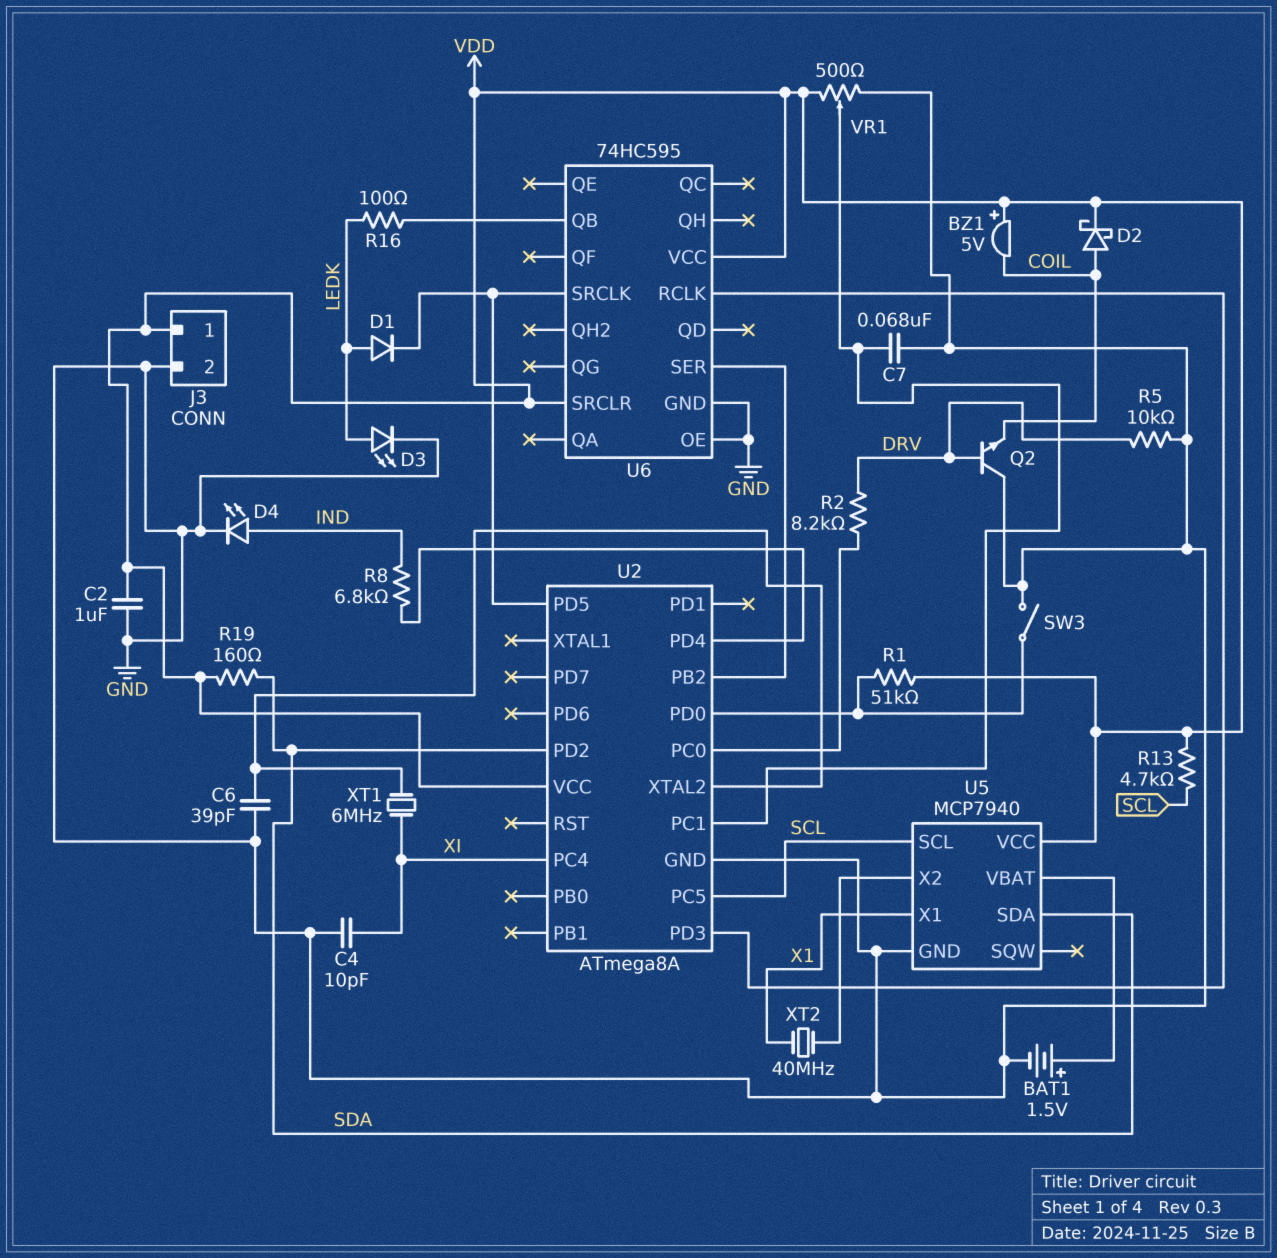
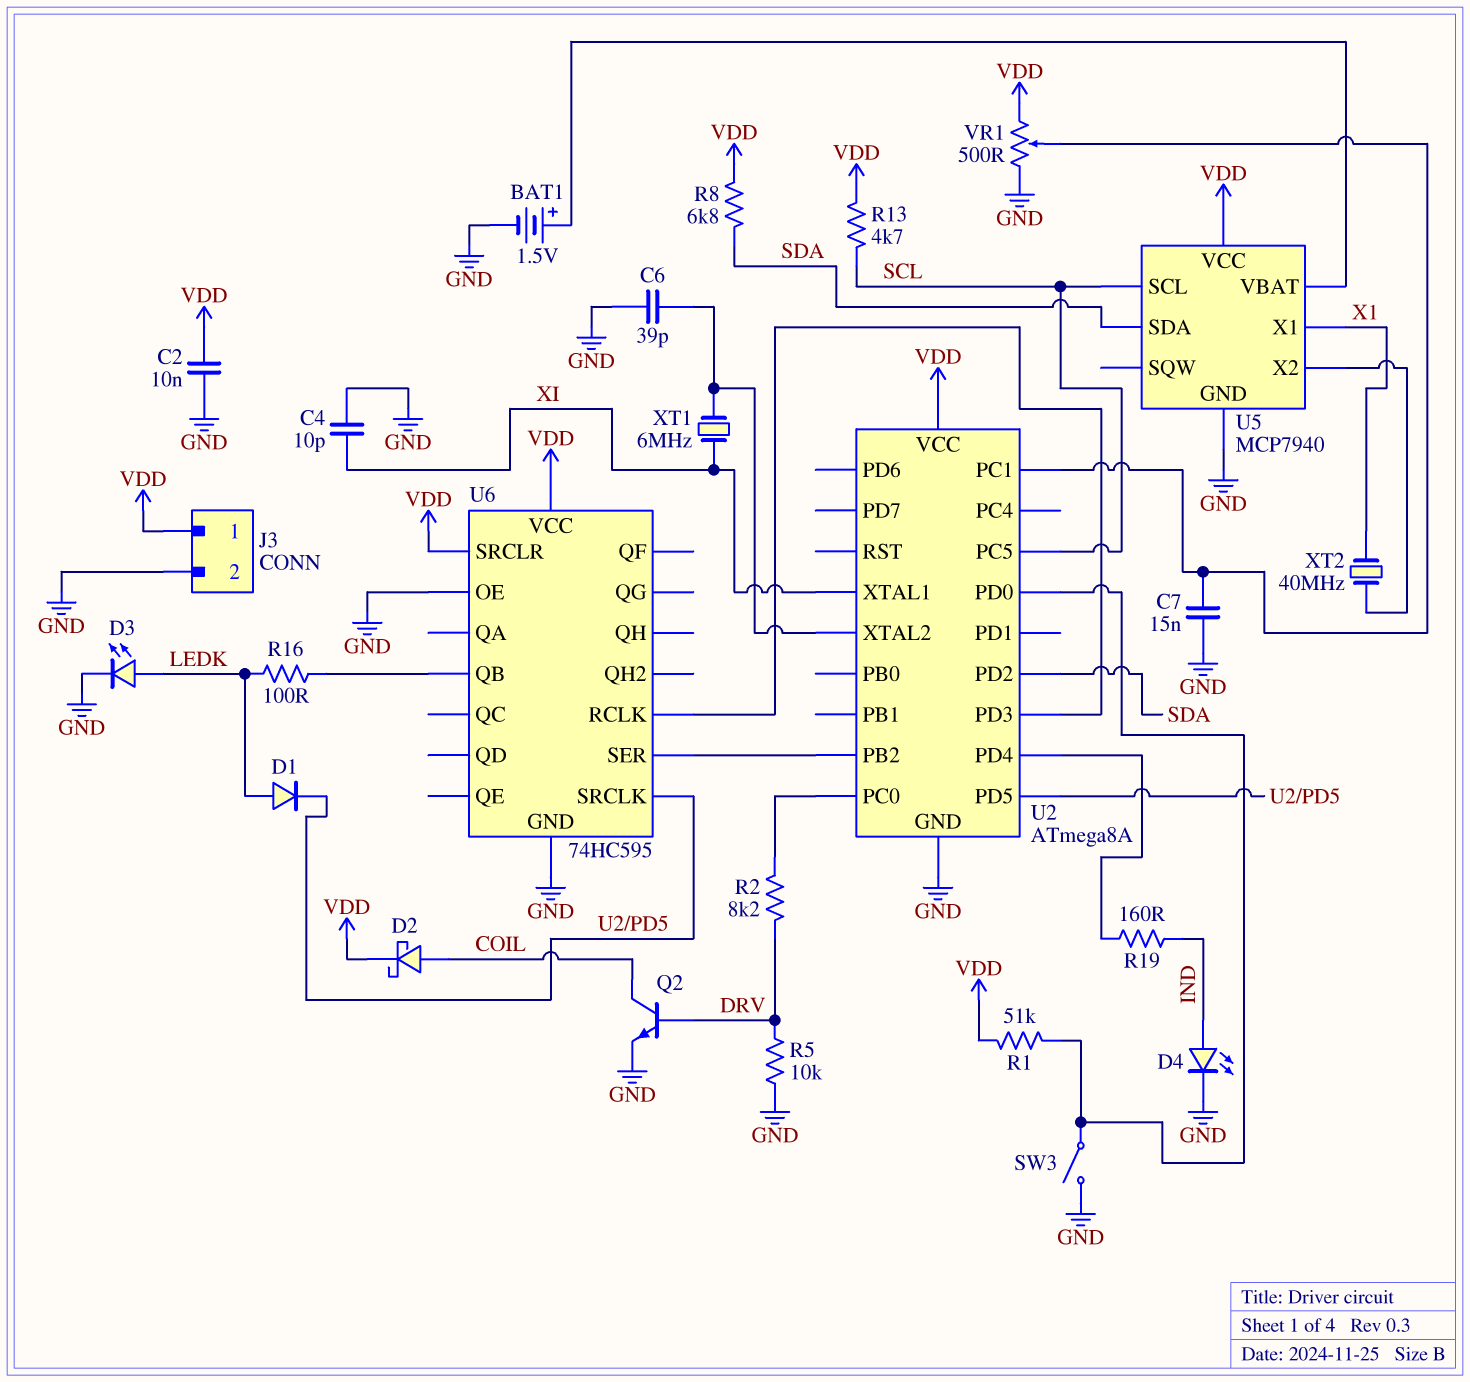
BZ1: buzzer 5V (plus VDD, minus COIL) -> none
C2: 1uF (GND, VDD) -> 10nF (GND, VDD)
C7: 68nF (GND, U2/PC1) -> 15nF (GND, U2/PC1)
Q2: NPN (B DRV, C GND, E COIL) -> NPN (B DRV, C COIL, E GND)
R8: 6.8k (IND, U2/PD4) -> 6.8k (SDA, VDD)
R19: 160 (SDA, VDD) -> 160 (IND, U2/PD4)
U2 pin PC4: XI -> none
U2 pin XTAL1: none -> XI

